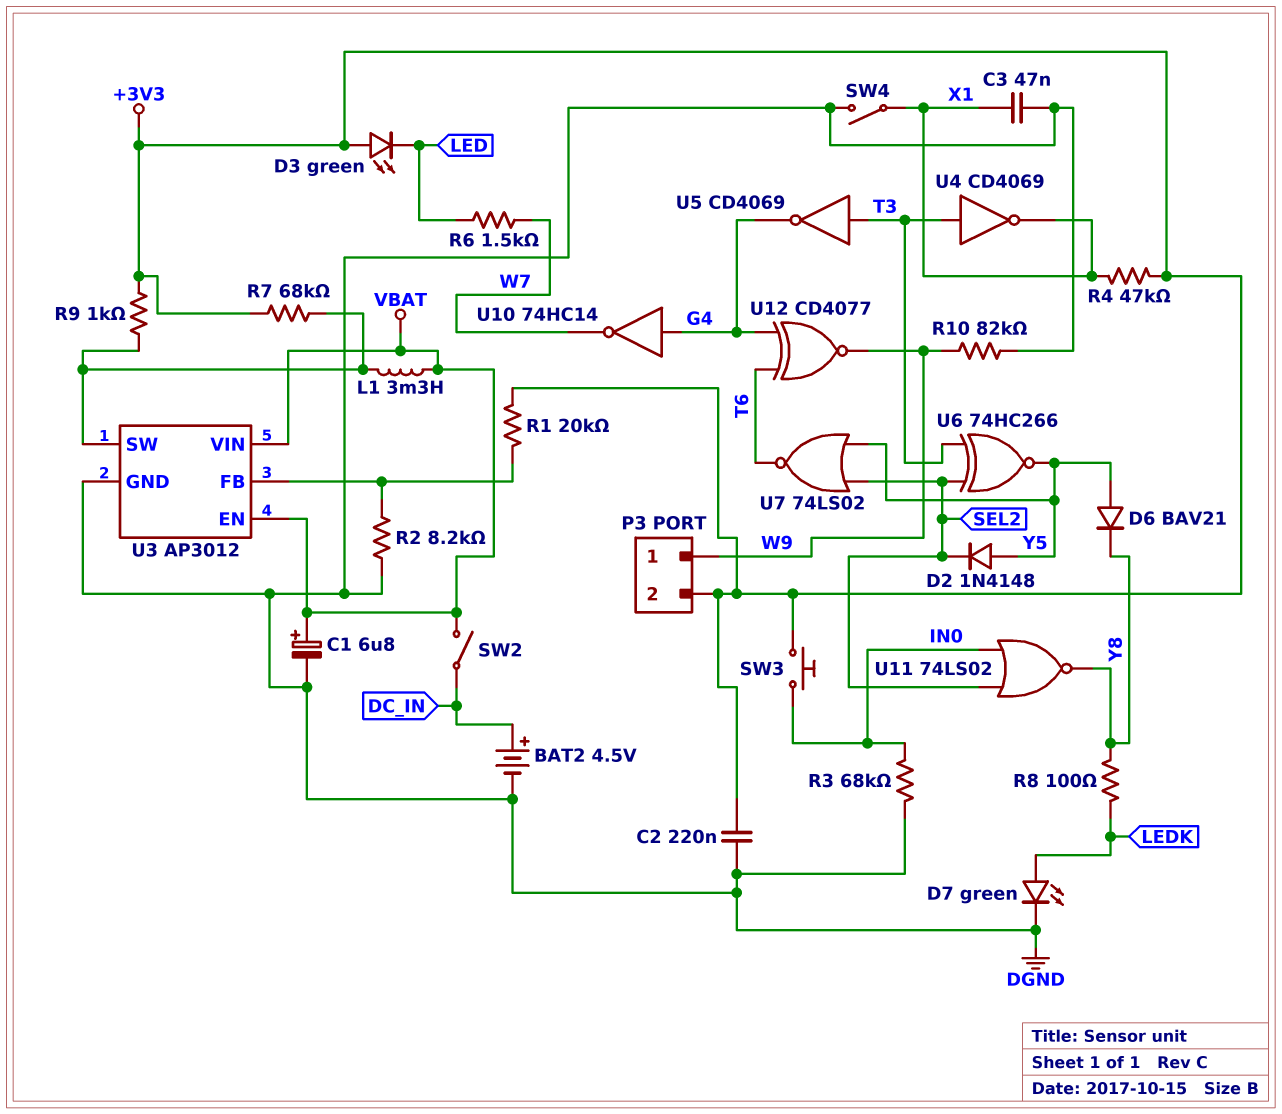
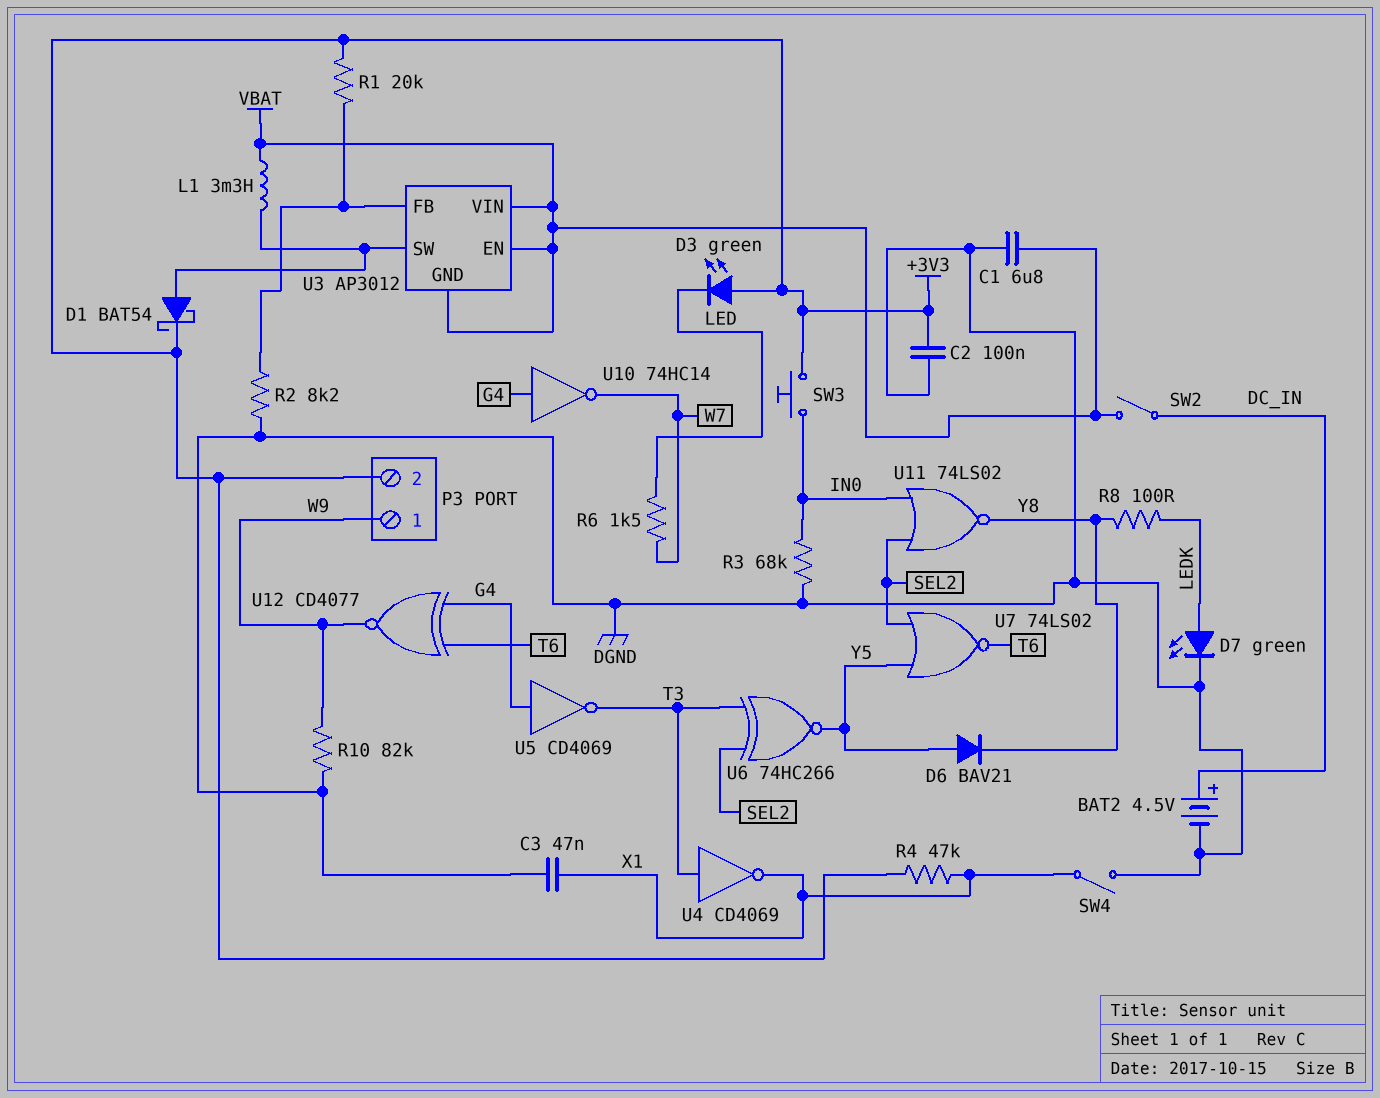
C1: 6.8uF (plus VBAT, minus DGND) -> 6.8uF (DGND, VBAT)
C2: 220nF (+3V3, DGND) -> 100nF (+3V3, DGND)
D1: none -> schottky BAT54 (A U3/SW, K +3V3)
D2: diode 1N4148 (A Y5, K SEL2) -> none
R7: 68k (+3V3, U3/SW) -> none
R9: 1k (+3V3, U3/SW) -> none
U3 pin GND: DGND -> VBAT
U5: NOT CD4069 (in T3, out G4) -> NOT CD4069 (in G4, out T3)

